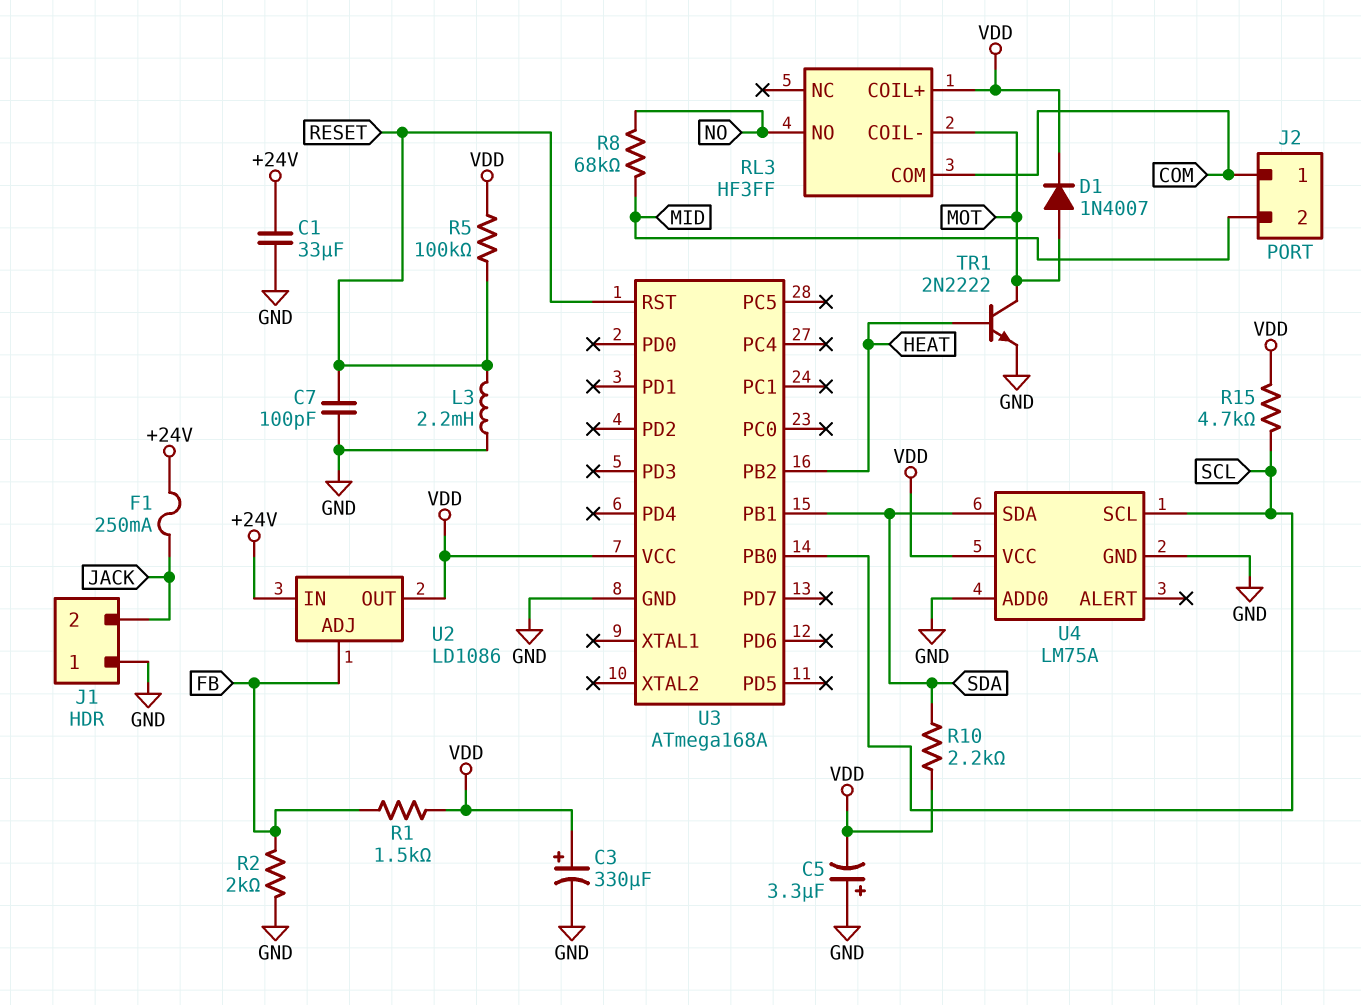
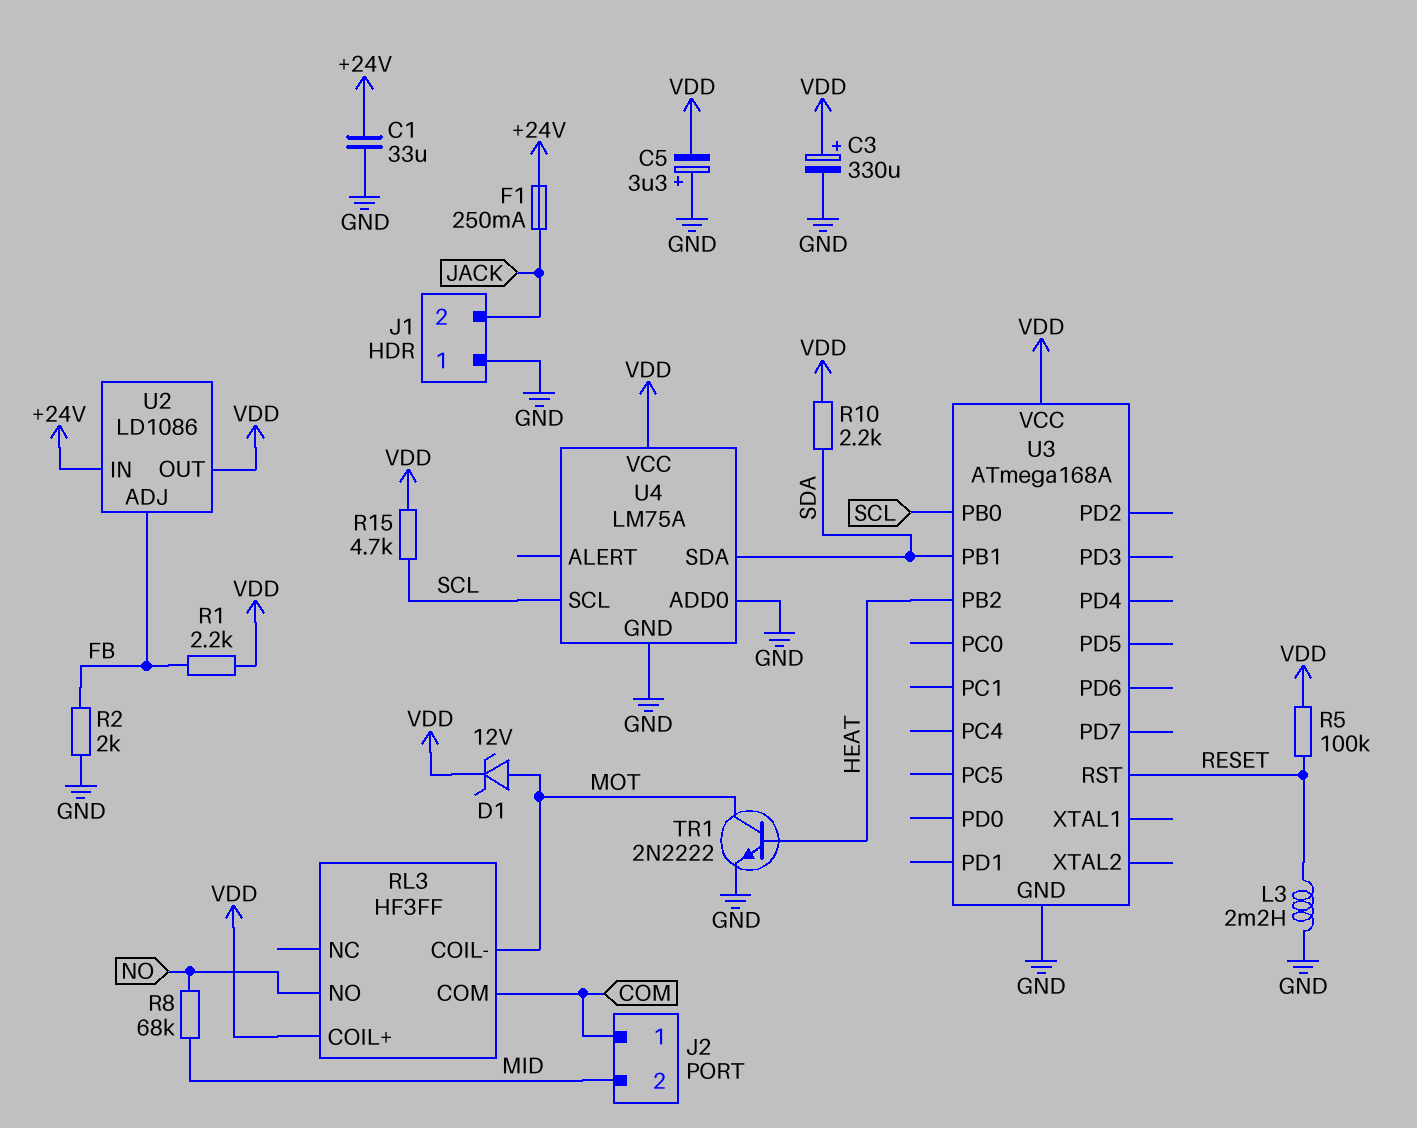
C7: 100pF (GND, RESET) -> none
D1: diode 1N4007 (A MOT, K VDD) -> zener 12V (A MOT, K VDD)
R1: 1.5k (FB, VDD) -> 2.2k (FB, VDD)

